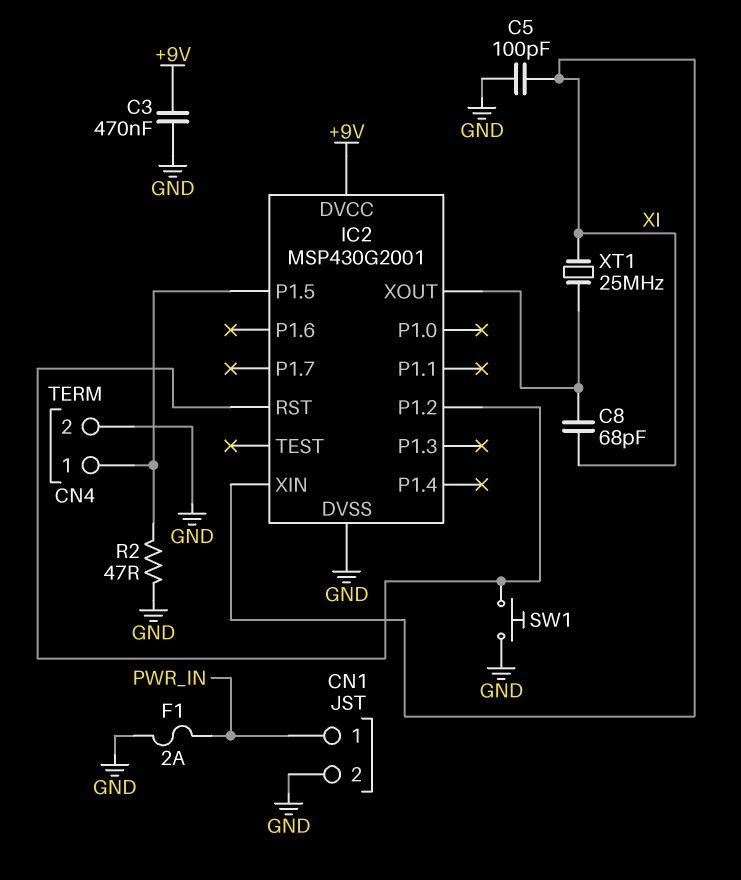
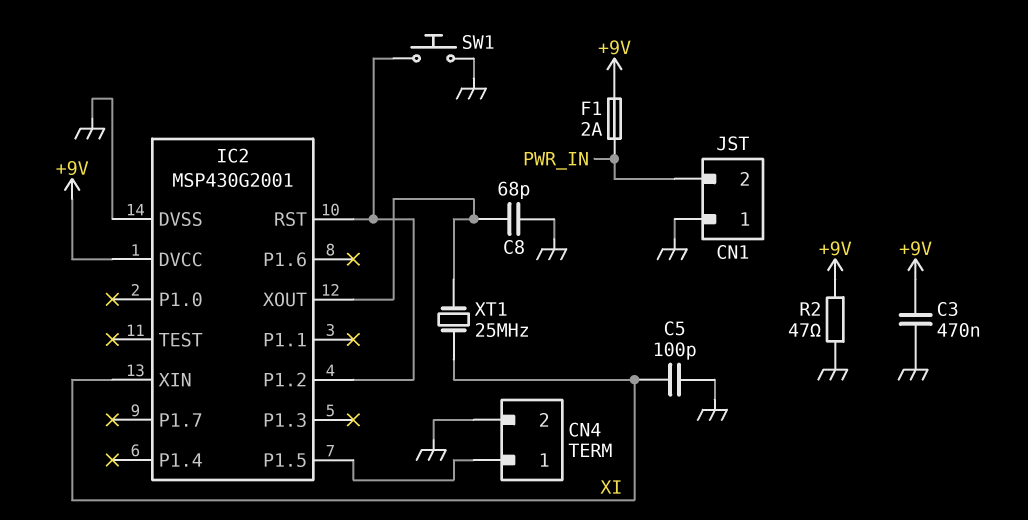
C8: 68pF (IC2/XOUT, XI) -> 68pF (GND, IC2/XOUT)
CN1 pin 1: PWR_IN -> GND
CN1 pin 2: GND -> PWR_IN
F1: 2A (GND, PWR_IN) -> 2A (+9V, PWR_IN)
R2: 47 (CN4/1, GND) -> 47 (+9V, GND)

